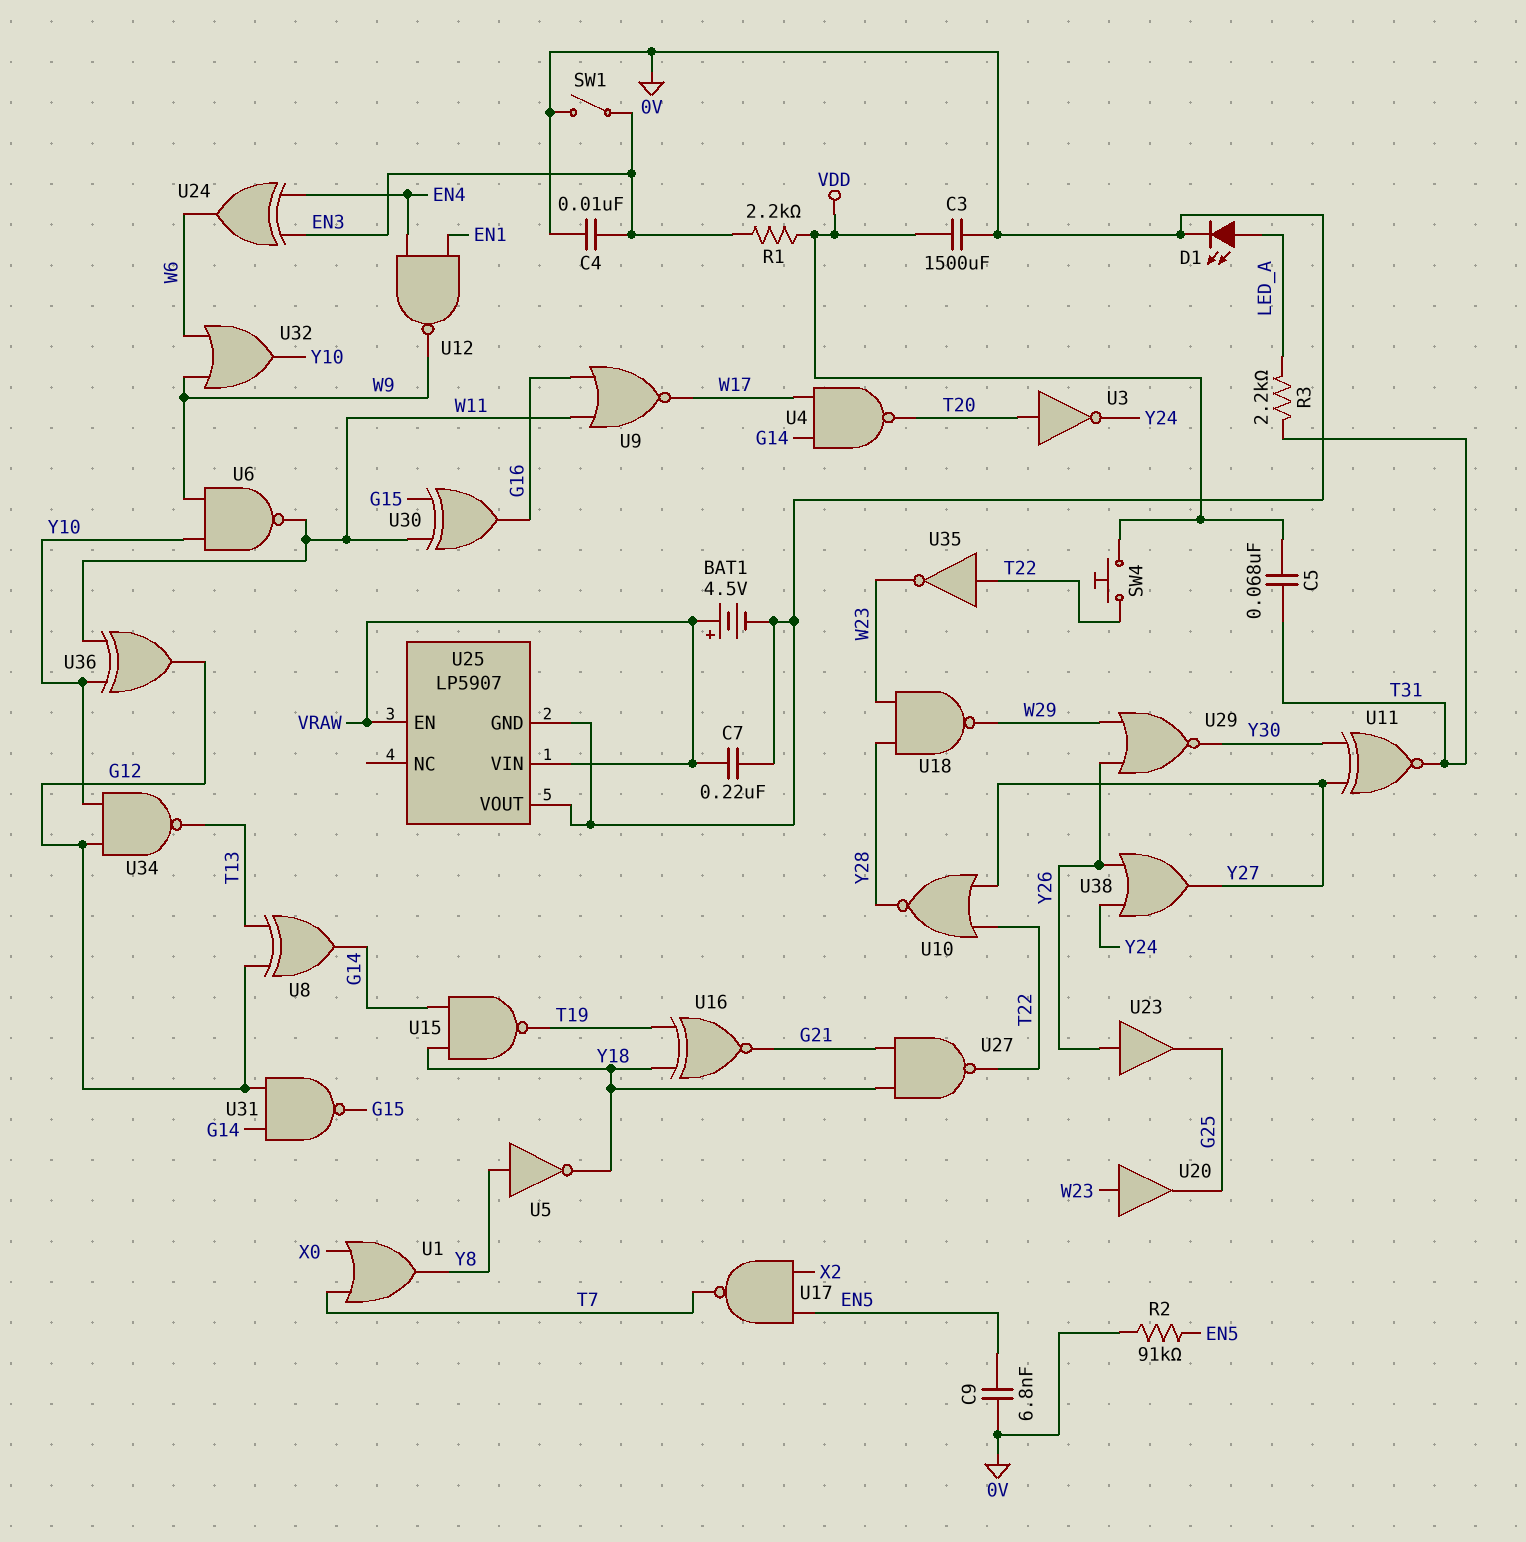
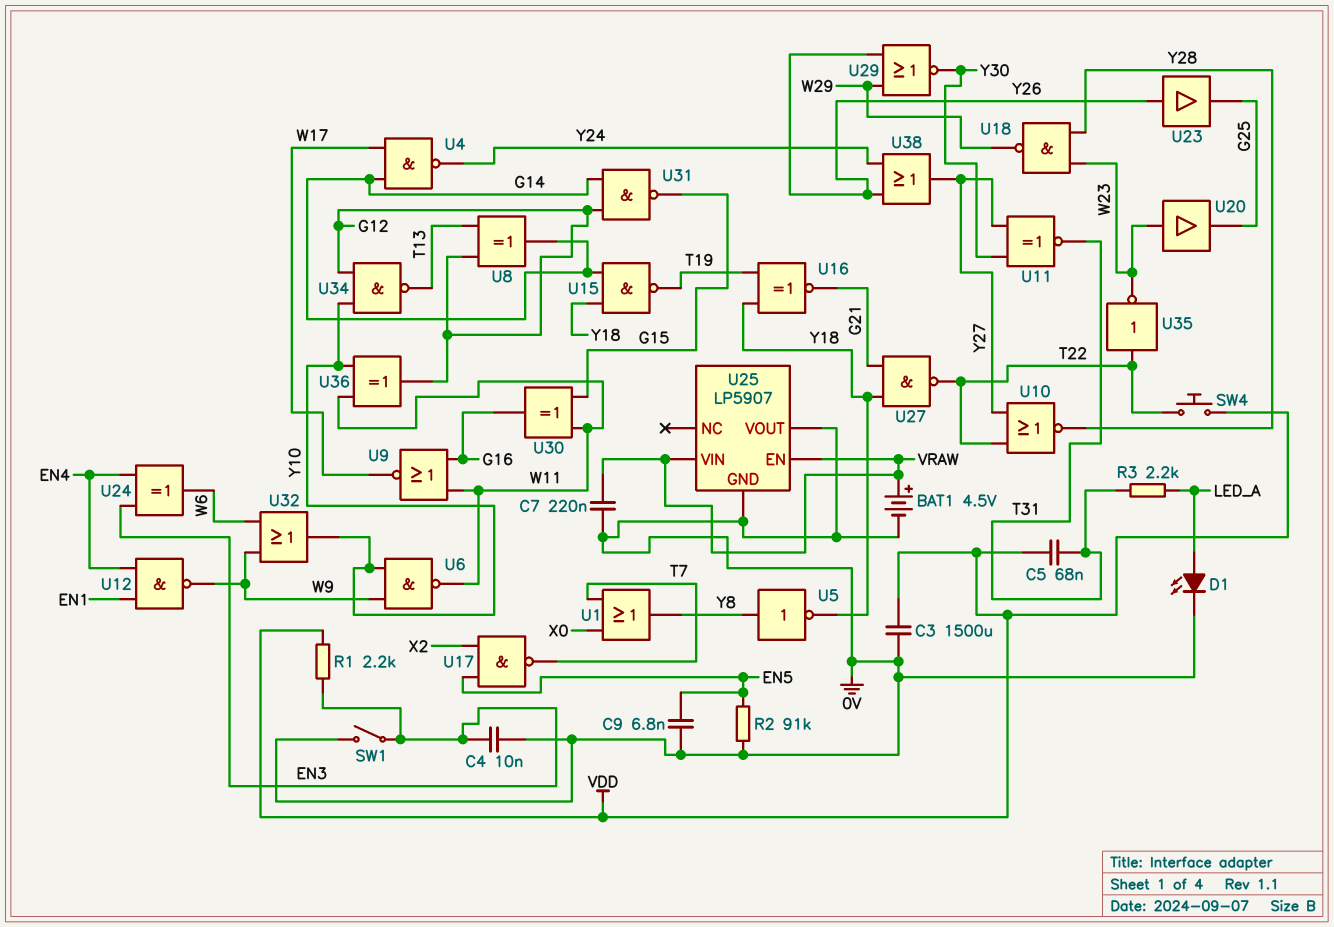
U3: NOT (in T20, out Y24) -> none
U4: NAND (in G14, in W17, out T20) -> NAND (in G14, in W17, out Y24)

